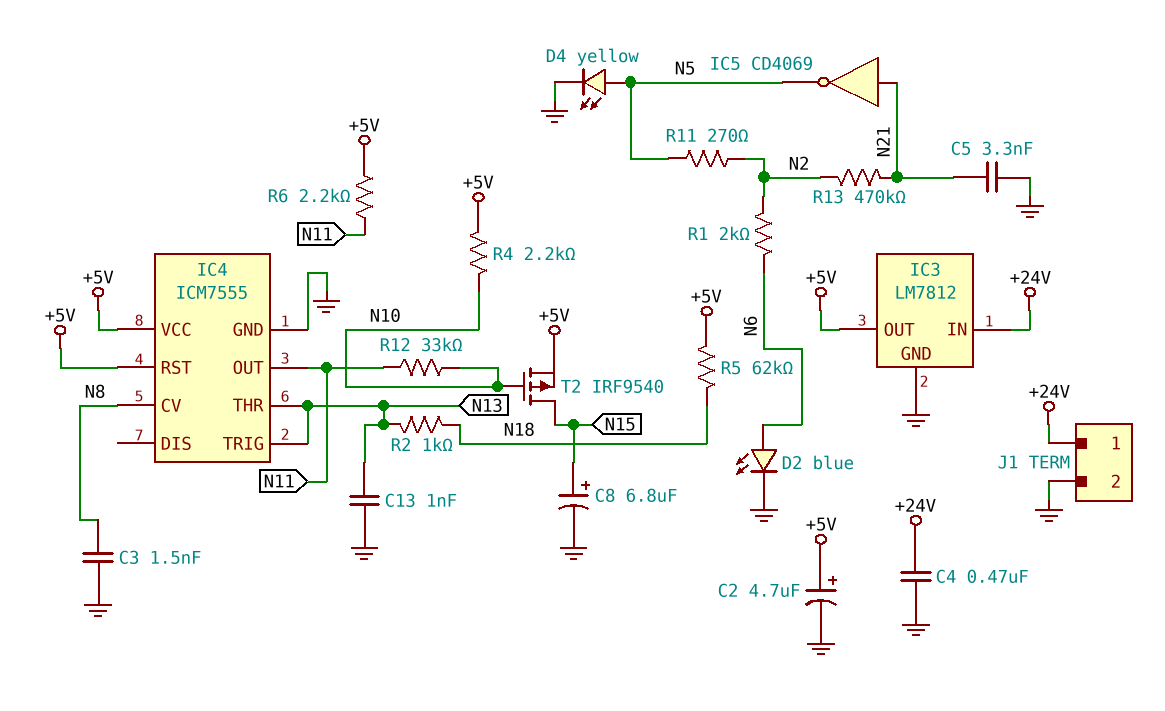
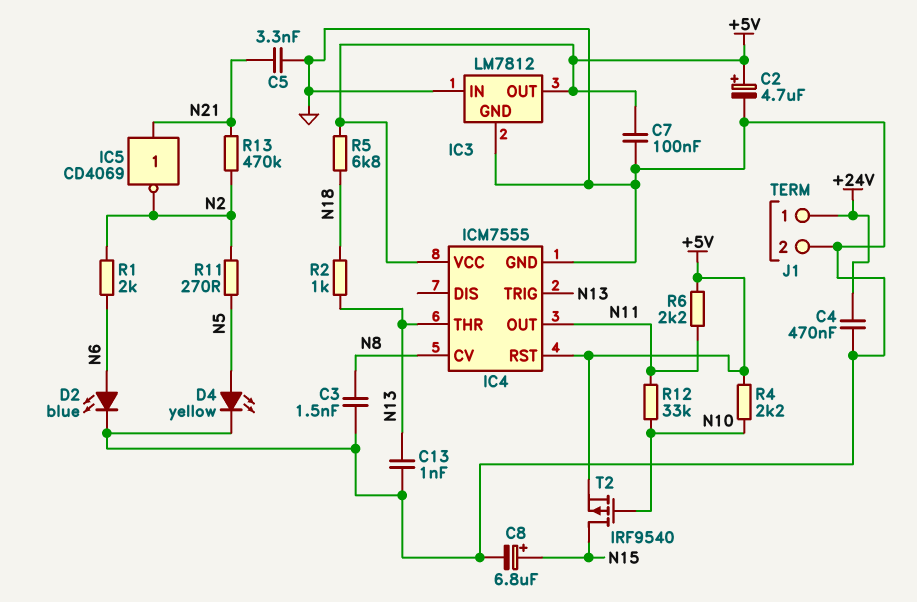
C7: none -> 100nF (+5V, GND)
IC3 pin IN: +24V -> GND
IC5: NOT CD4069 (in N21, out N5) -> NOT CD4069 (in N21, out N2)
R5: 62k (+5V, N18) -> 6.8k (+5V, N18)

